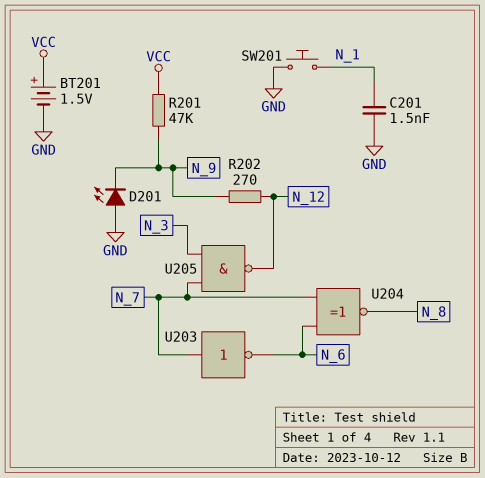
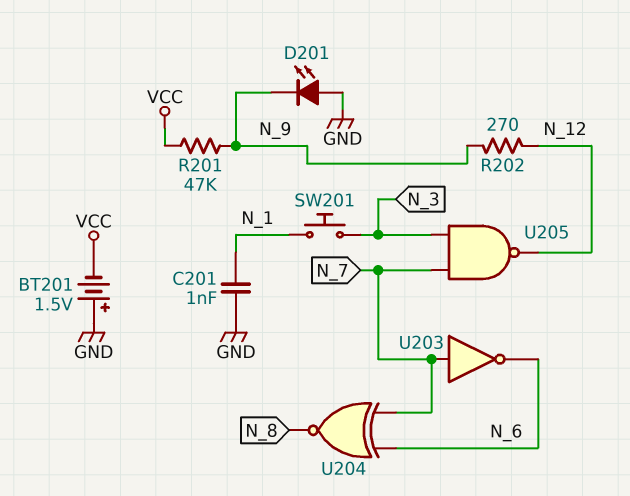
BT201: 1.5V (plus VCC, minus GND) -> 1.5V (plus GND, minus VCC)
C201: 1.5nF (GND, N_1) -> 1nF (GND, N_1)
SW201: button (GND, N_1) -> button (N_1, N_3)

